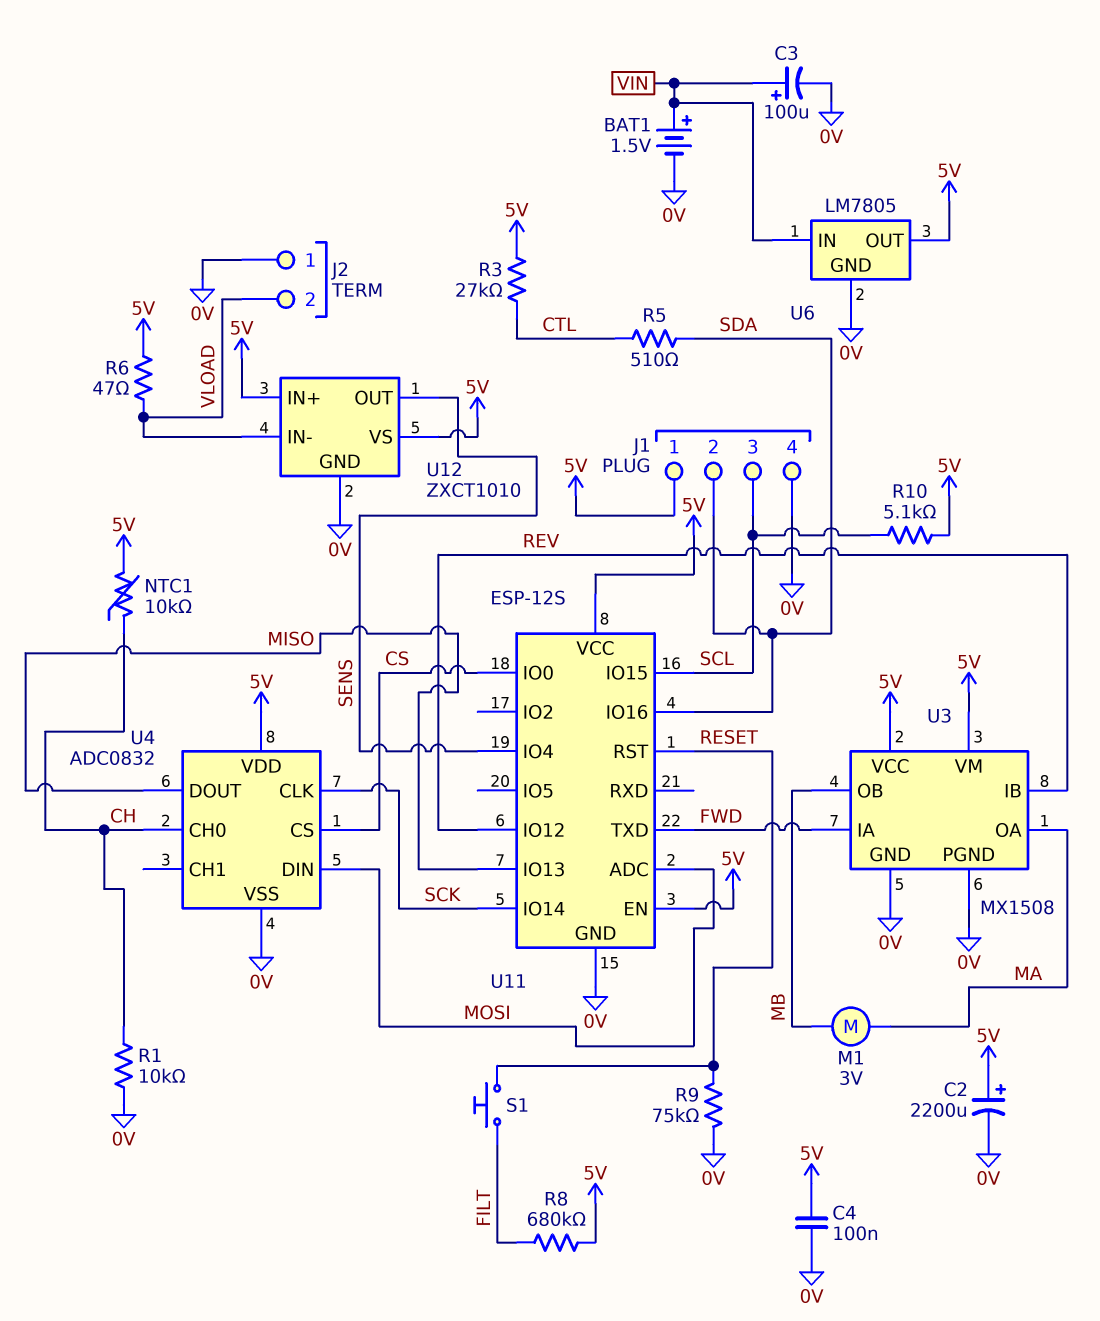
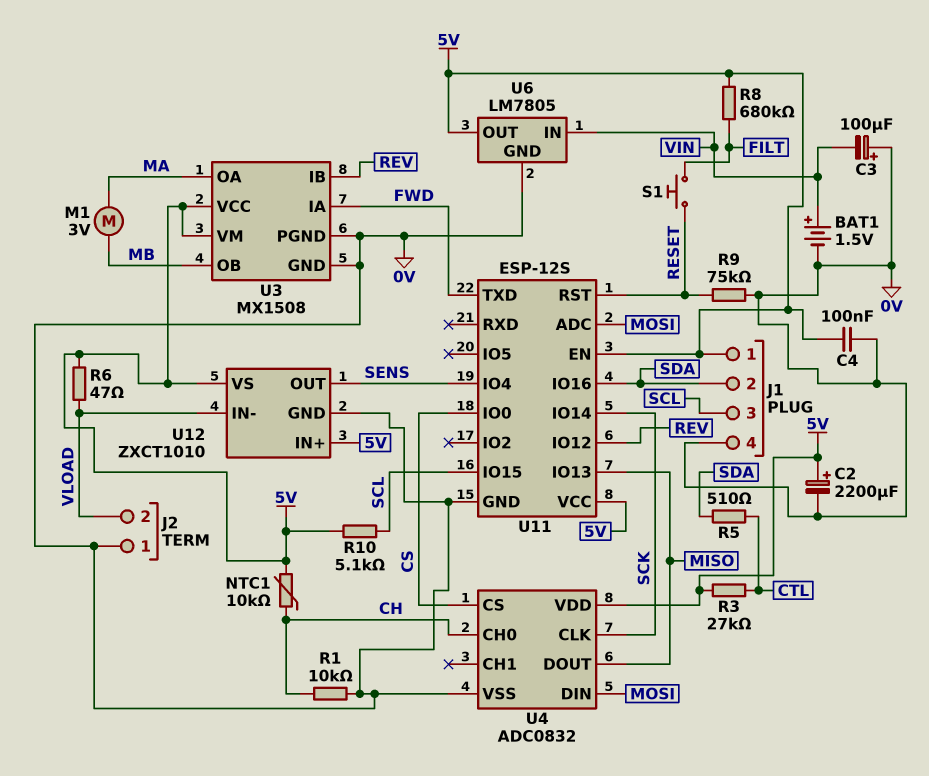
C3: 100uF (plus VIN, minus 0V) -> 100uF (plus 0V, minus VIN)

